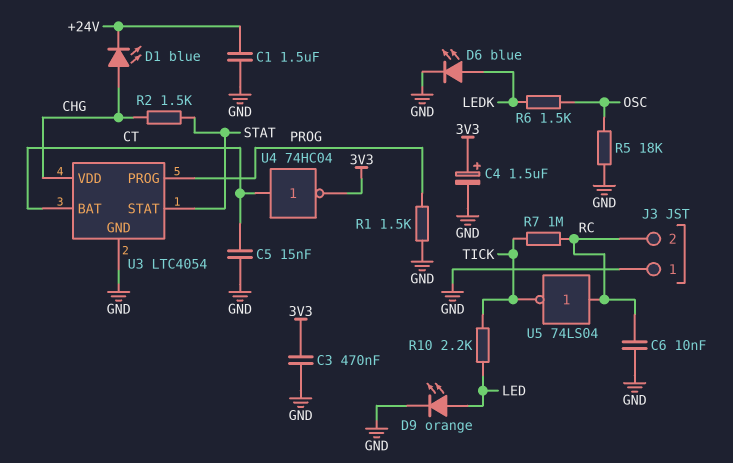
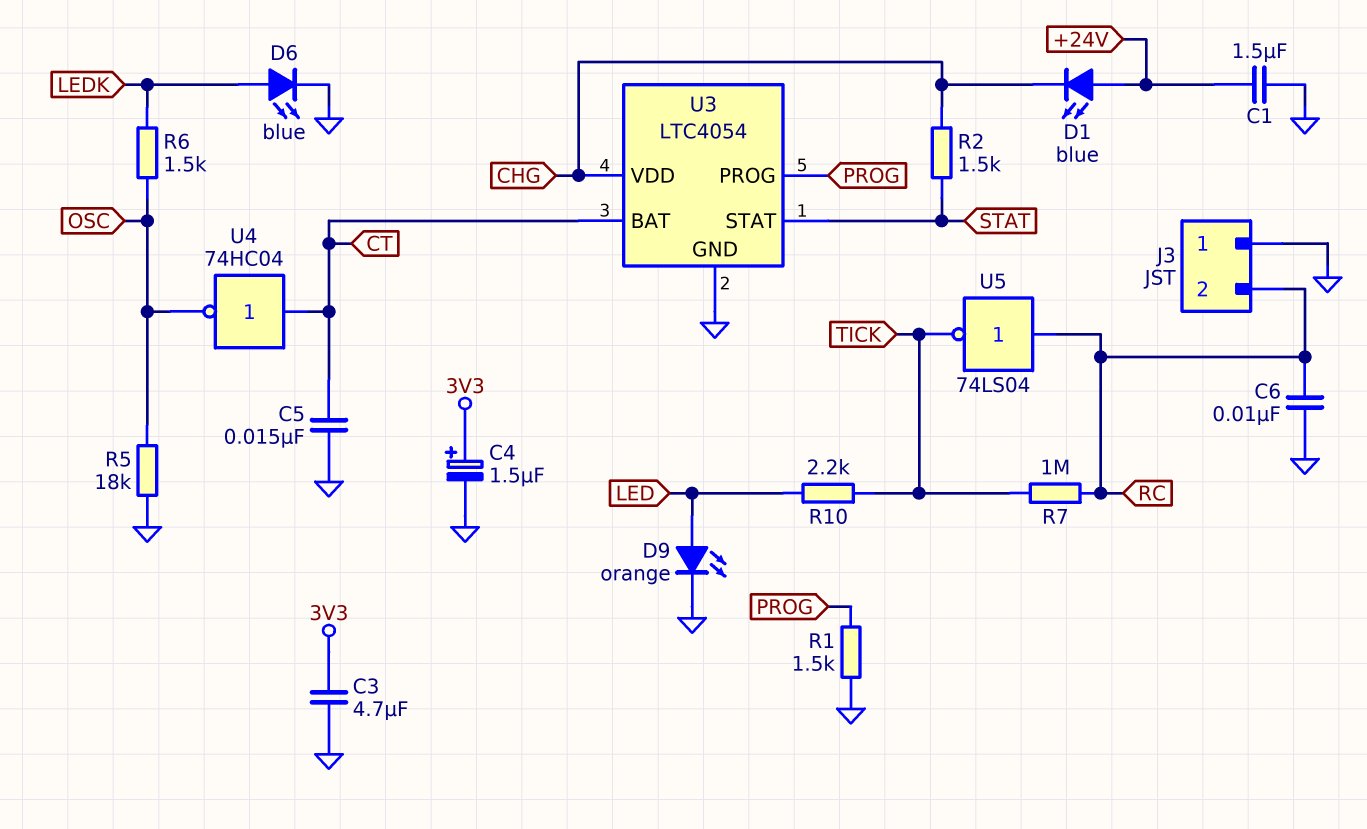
C3: 470nF (3V3, GND) -> 4.7uF (3V3, GND)
D1: LED blue (A CHG, K +24V) -> LED blue (A +24V, K CHG)
U4: NOT 74HC04 (in CT, out 3V3) -> NOT 74HC04 (in CT, out OSC)

